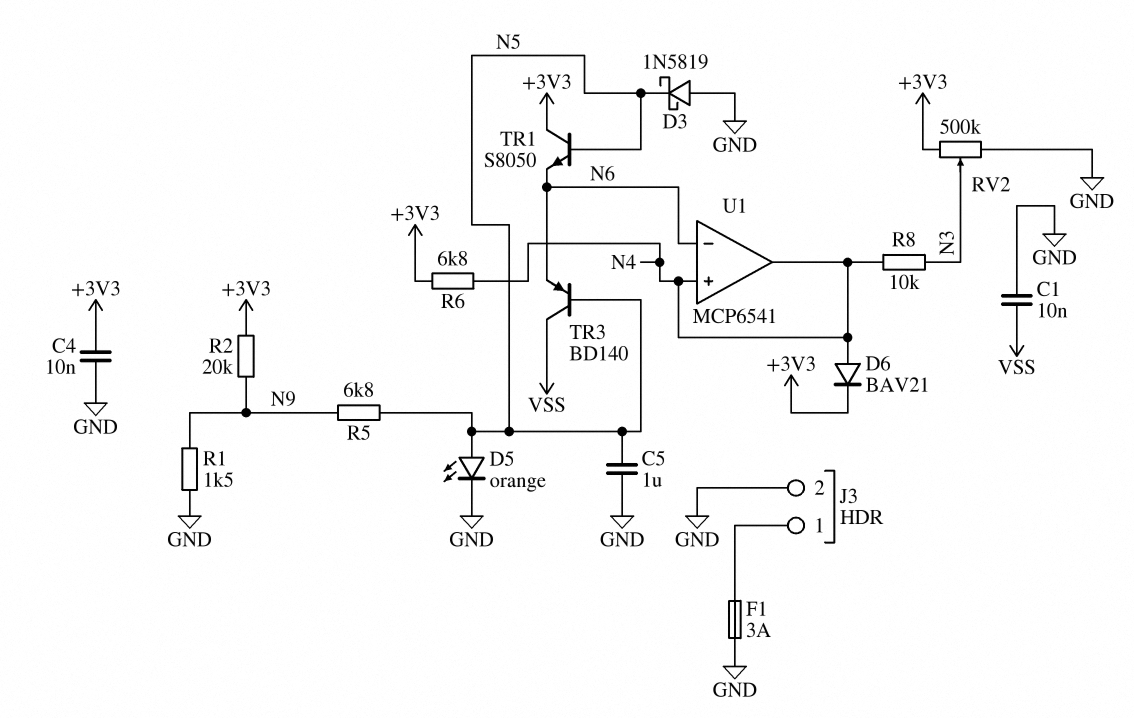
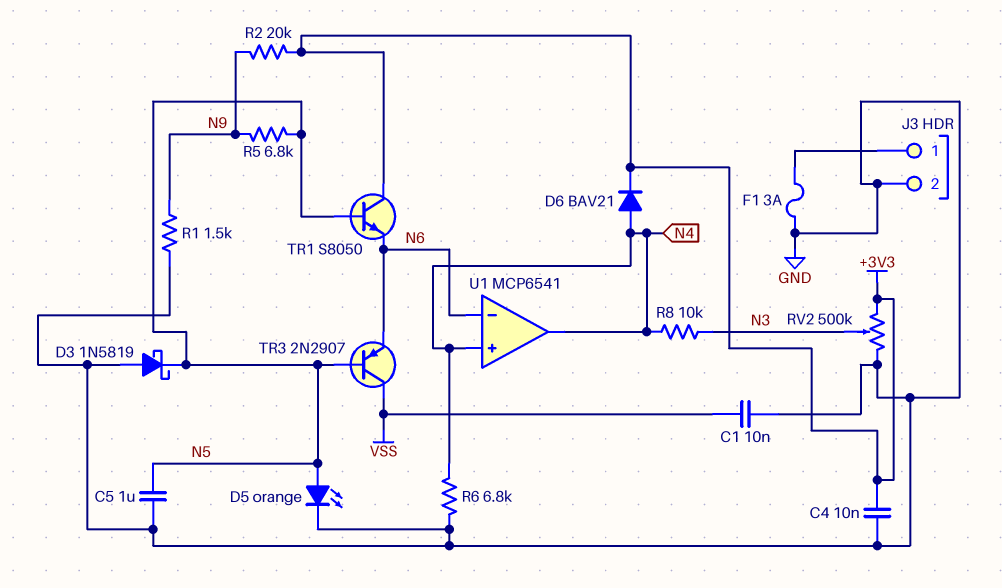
R6: 6.8k (+3V3, N4) -> 6.8k (GND, N4)
TR3: PNP BD140 (B N5, C VSS, E N6) -> PNP 2N2907 (B N5, C VSS, E N6)

